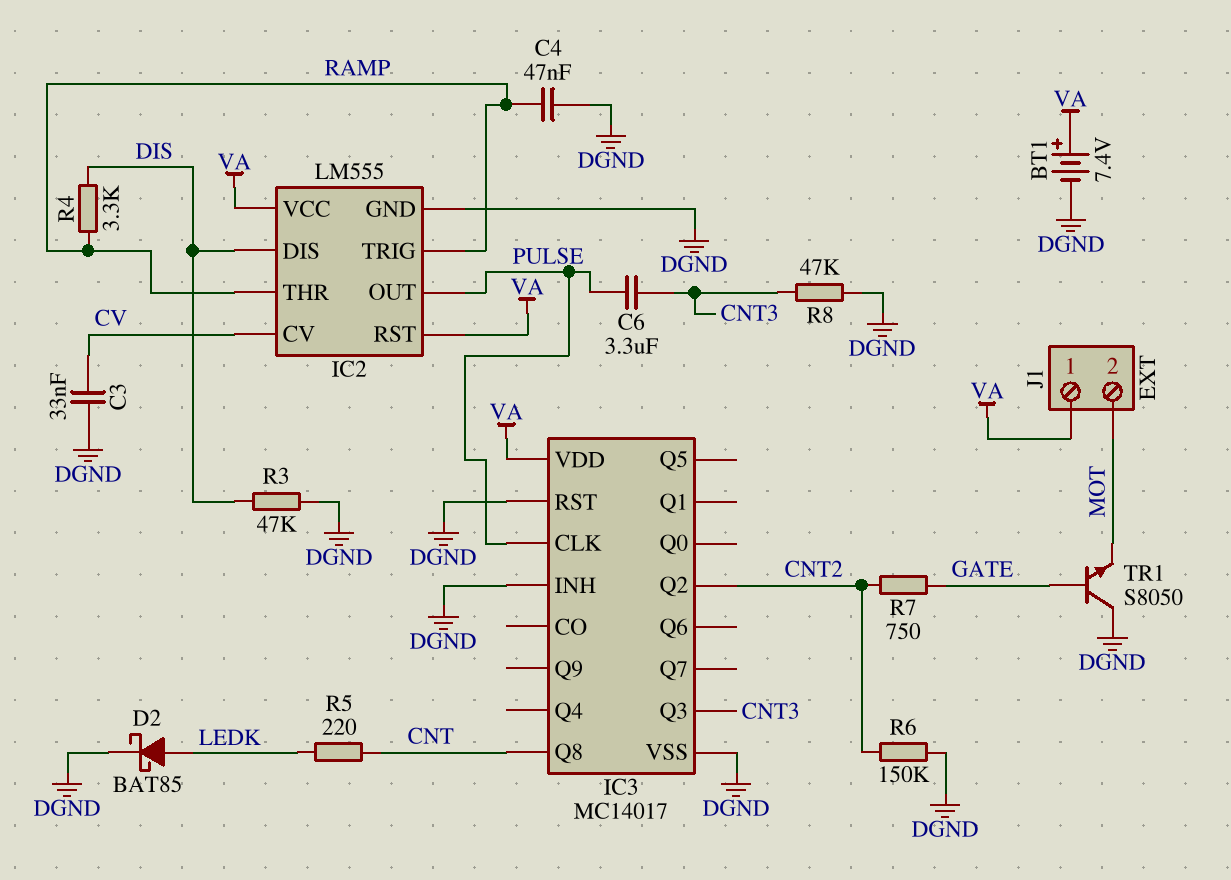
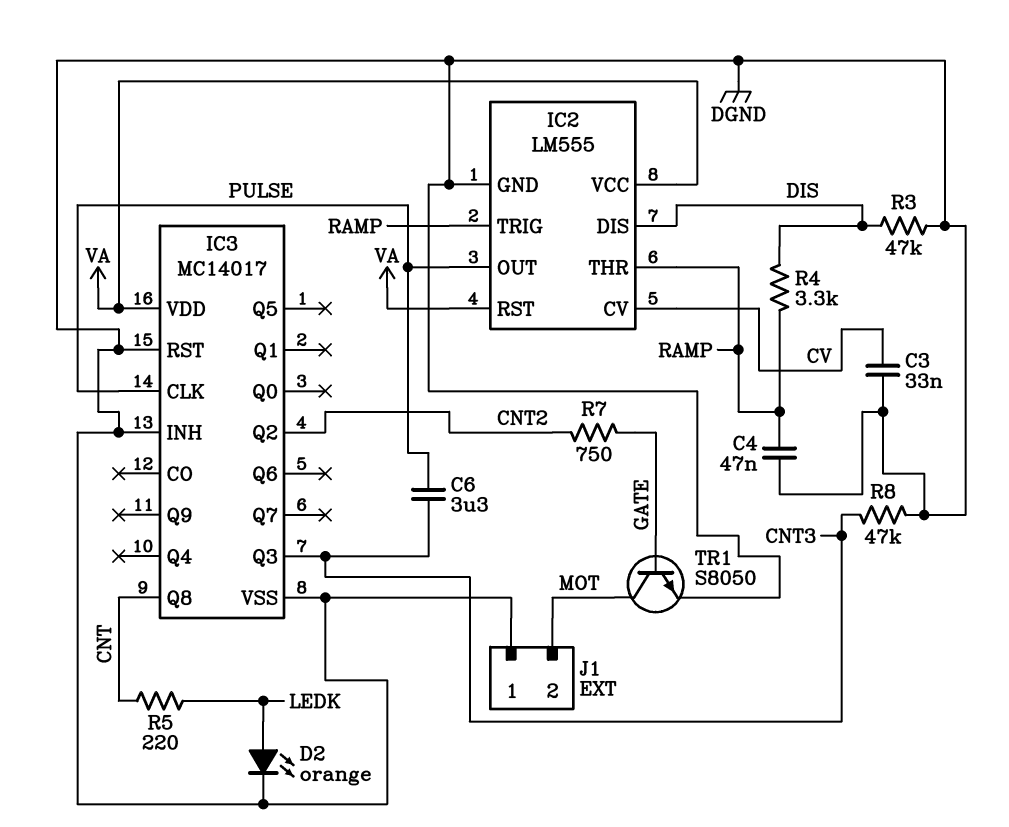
BT1: 7.4V (plus VA, minus DGND) -> none
D2: schottky BAT85 (A LEDK, K DGND) -> LED orange (A LEDK, K DGND)
J1 pin 1: VA -> DGND
R6: 150k (CNT2, DGND) -> none
TR1: NPN S8050 (B GATE, C DGND, E MOT) -> NPN S8050 (B GATE, C MOT, E DGND)

